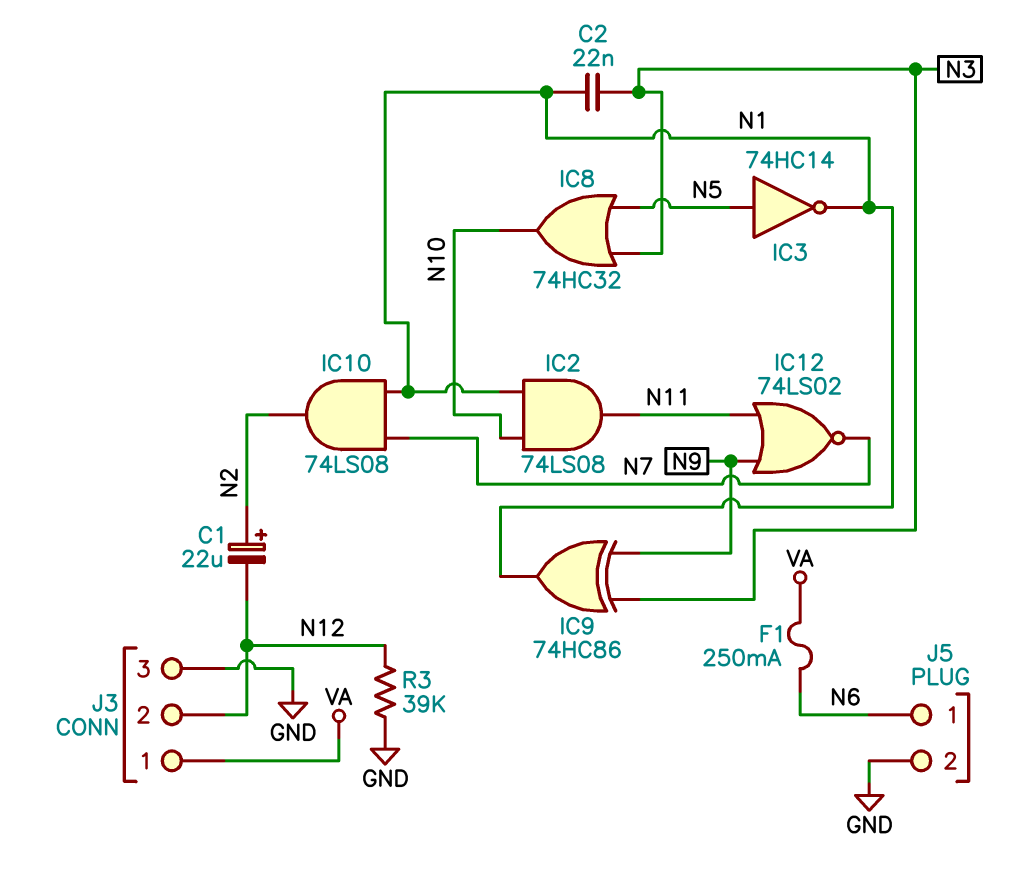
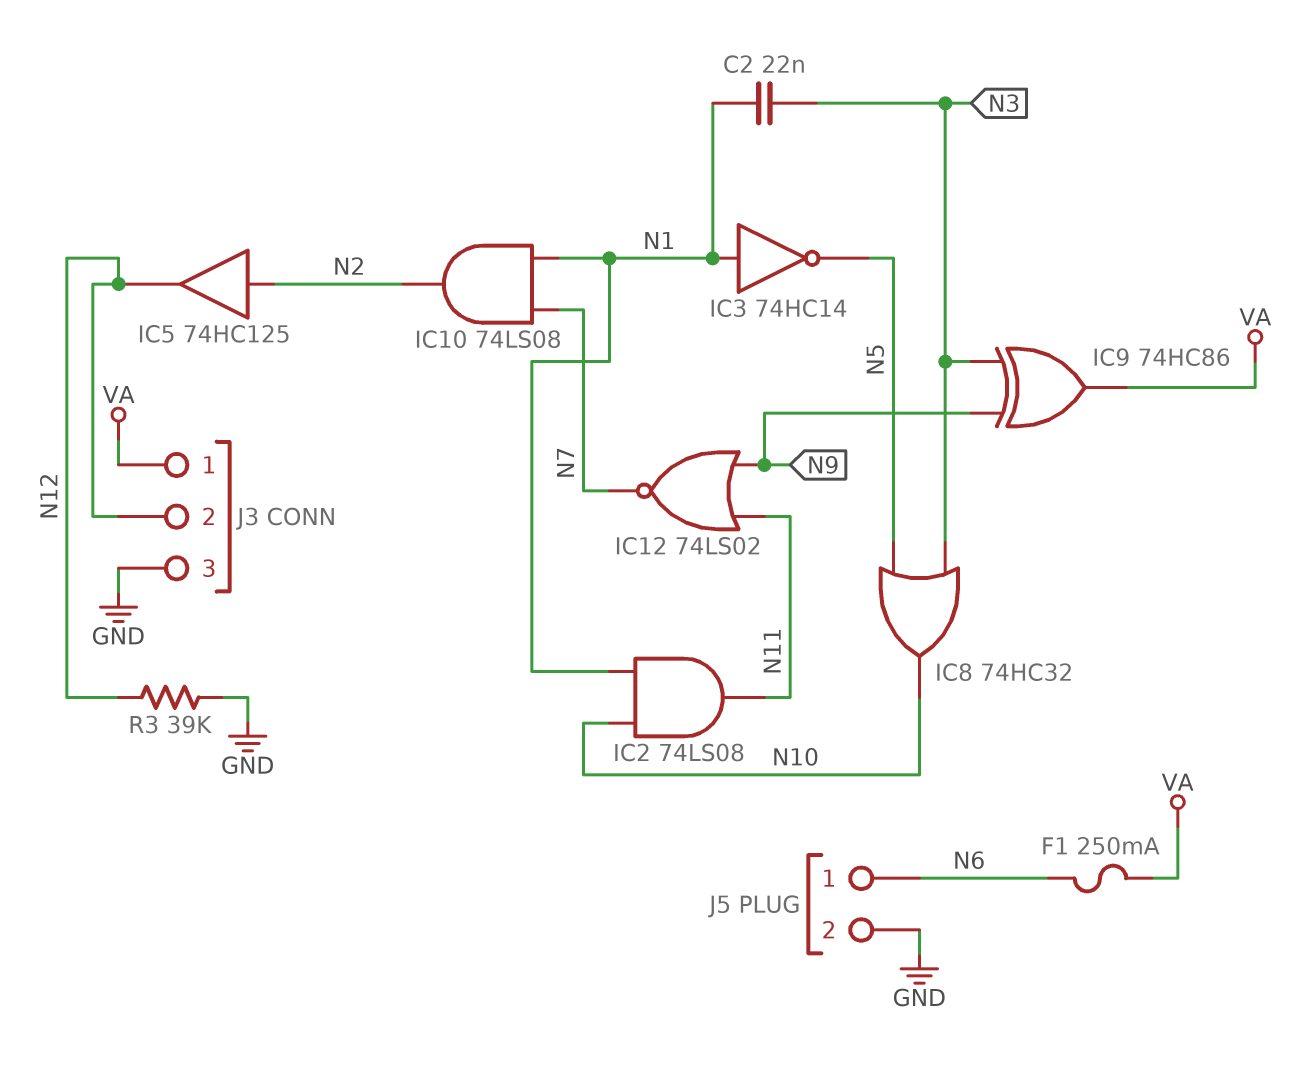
C1: 22uF (plus N2, minus N12) -> none
IC3: NOT 74HC14 (in N5, out N1) -> NOT 74HC14 (in N1, out N5)
IC5: none -> buffer 74HC125 (in N2, out N12)
IC9: XOR 74HC86 (in N3, in N9, out N1) -> XOR 74HC86 (in N3, in N9, out VA)

